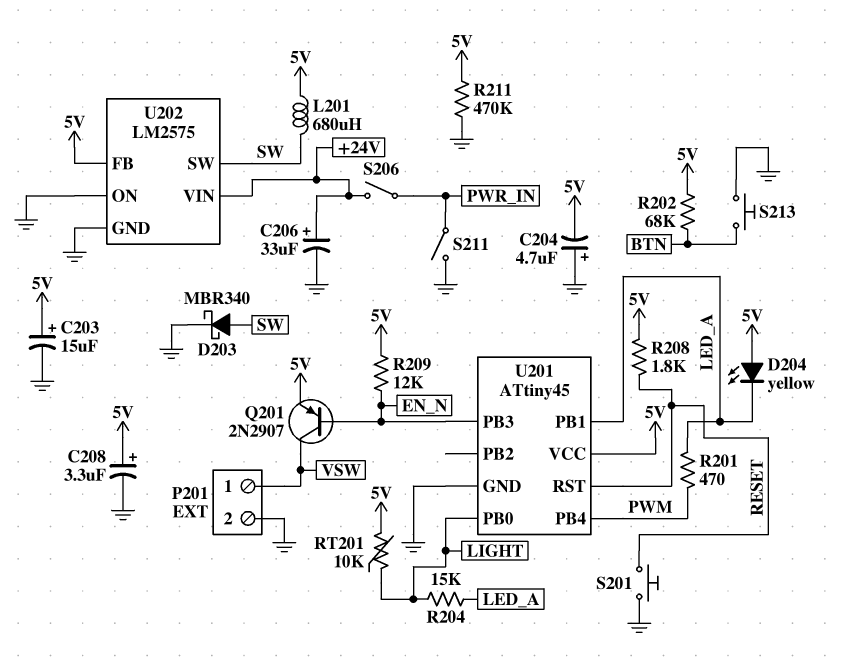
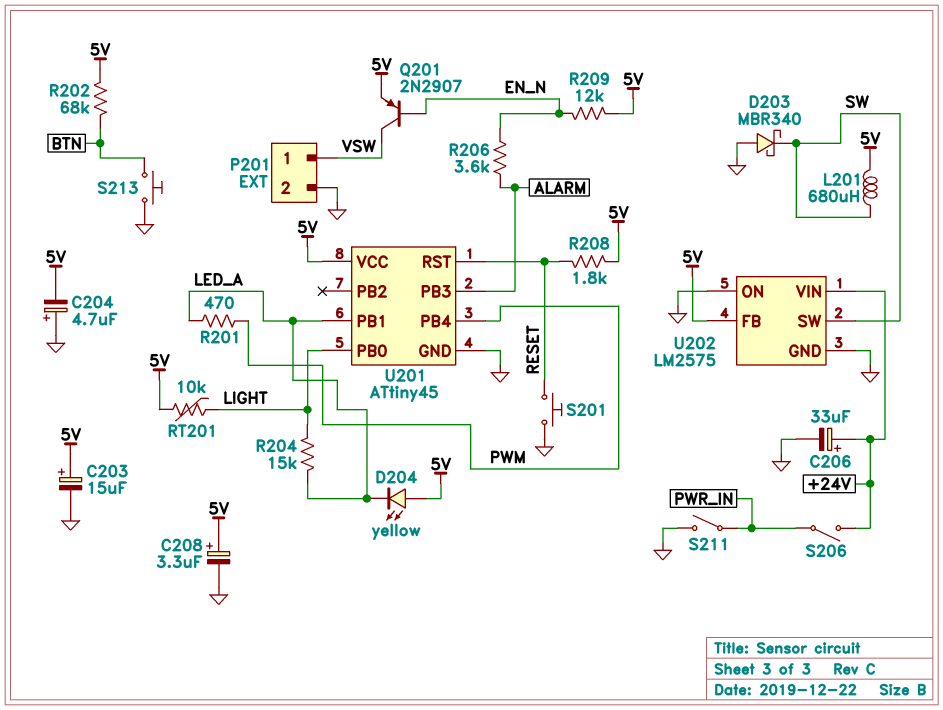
D203: schottky MBR340 (A SW, K GND) -> schottky MBR340 (A GND, K SW)
R206: none -> 3.6k (ALARM, EN_N)
R211: 470k (5V, GND) -> none
U201 pin PB3: EN_N -> ALARM

